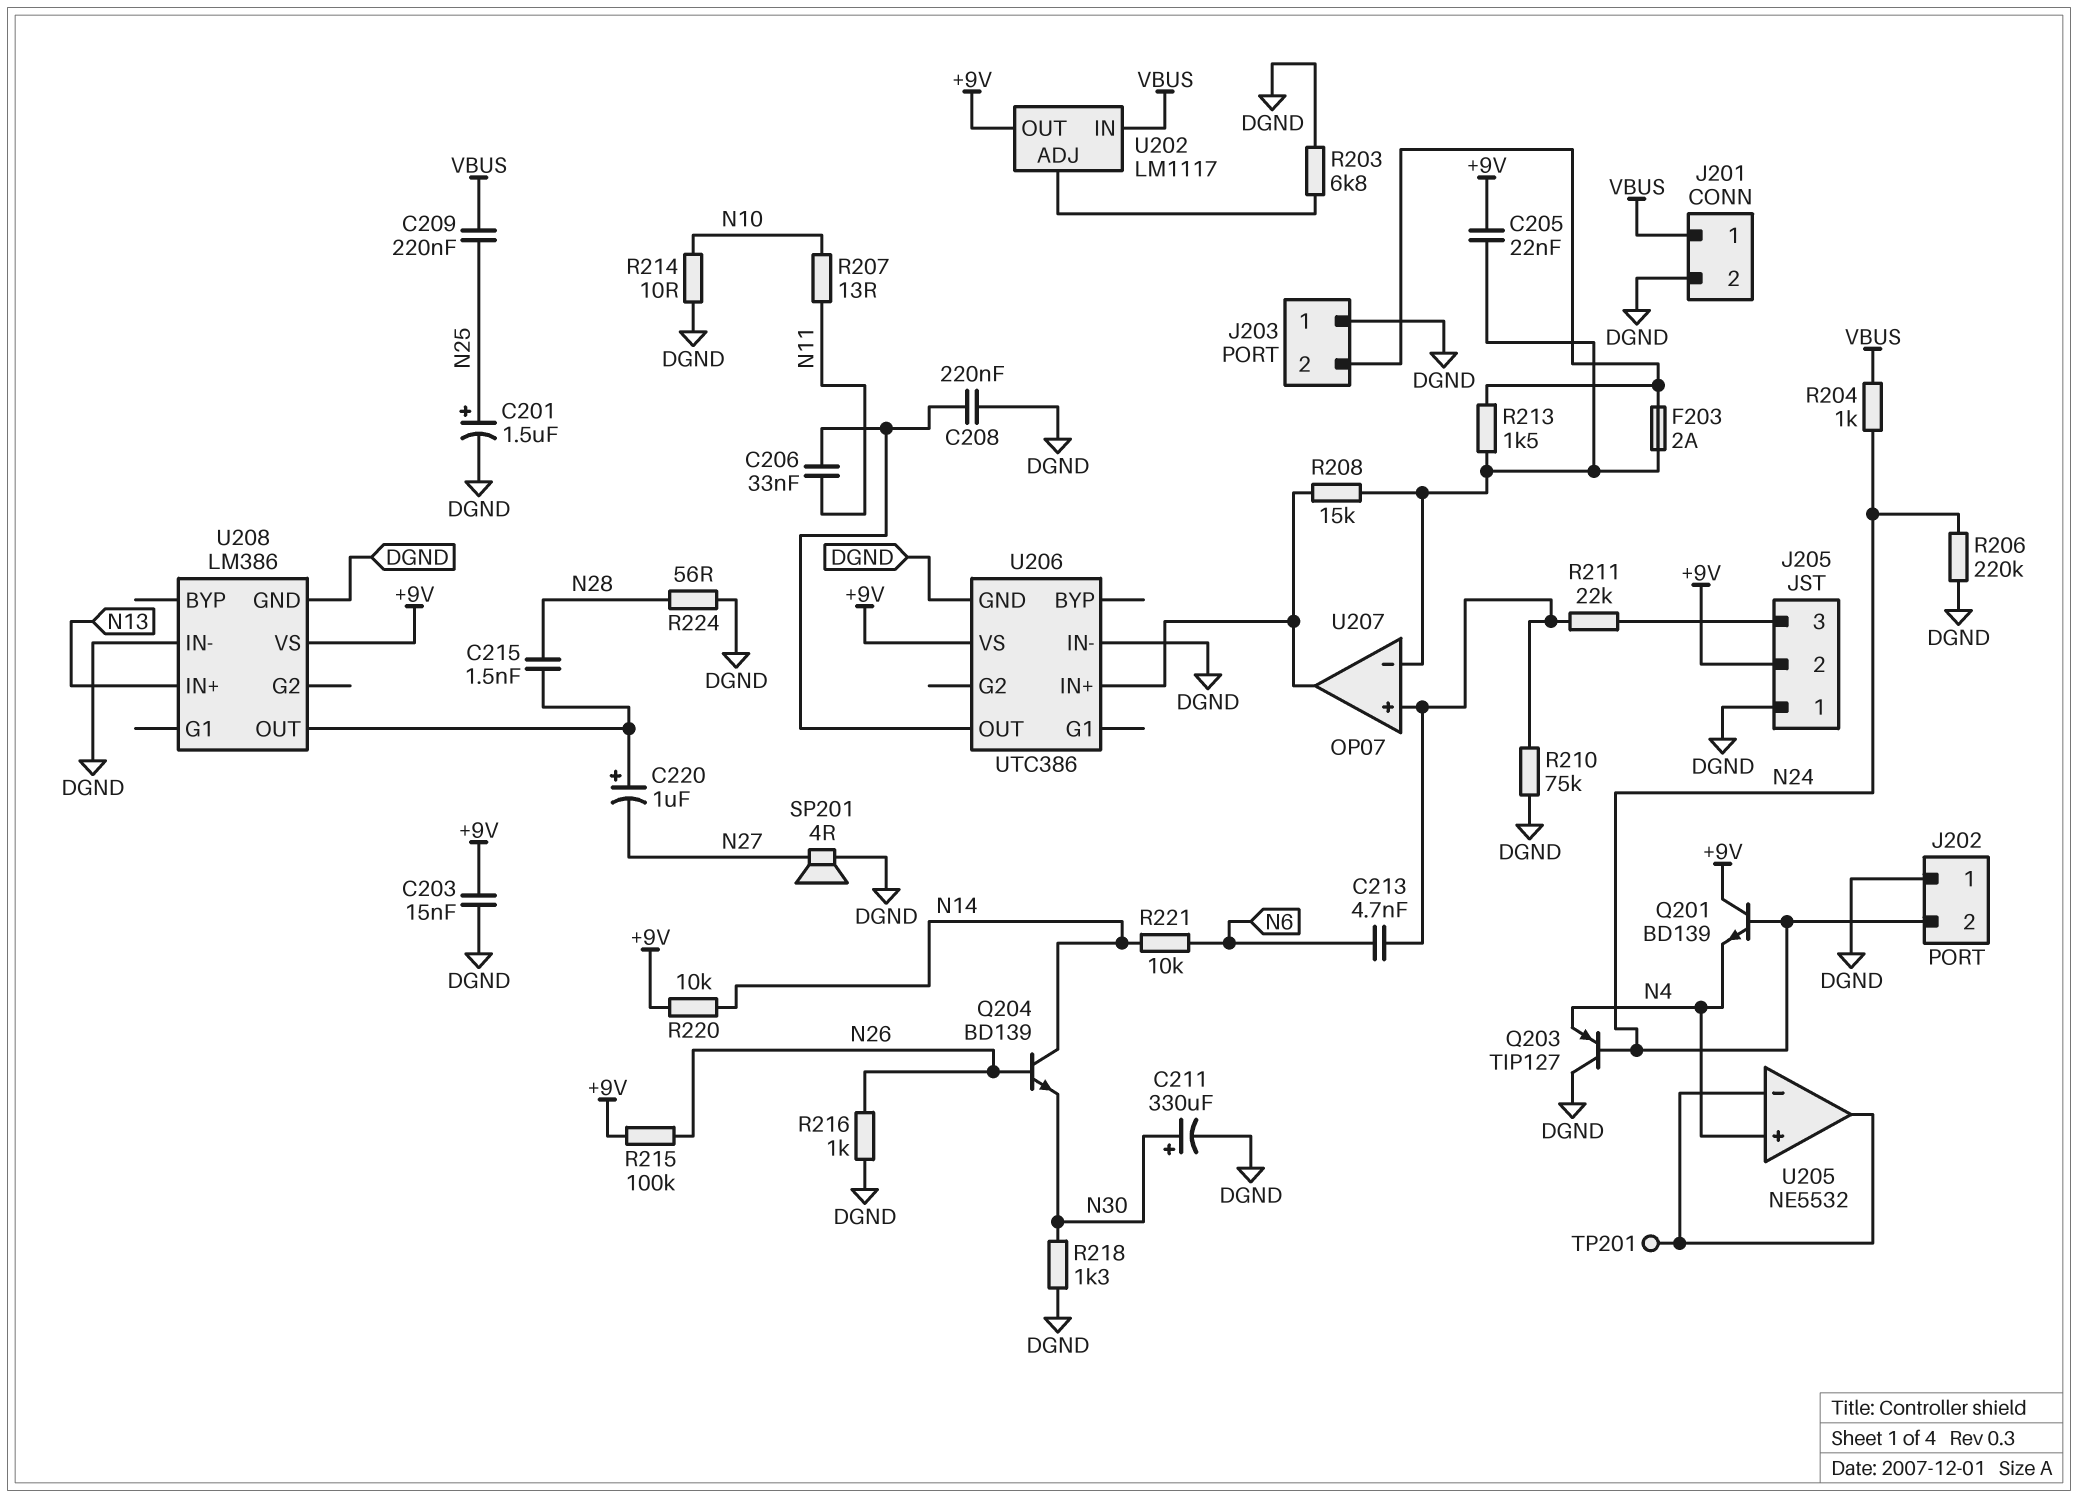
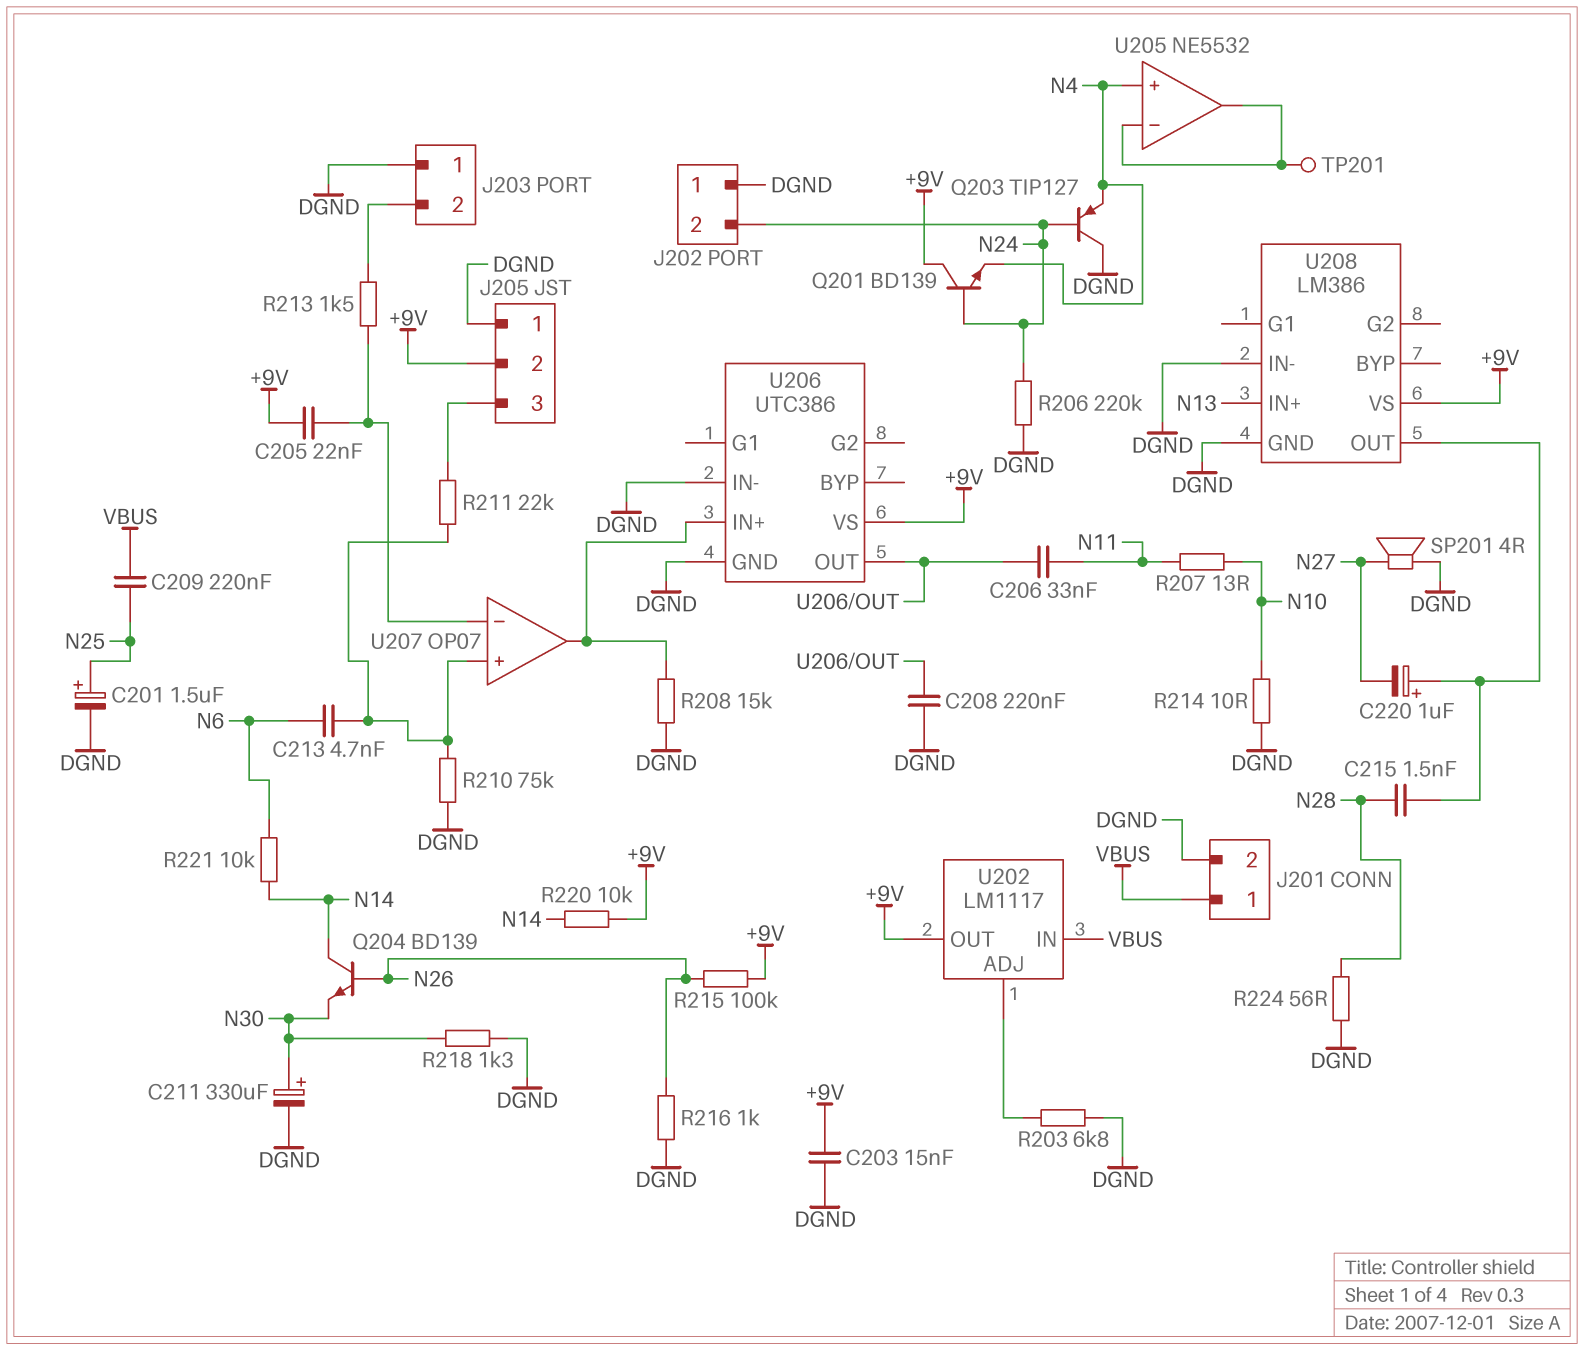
F203: 2A (J203/2, U207/in-) -> none
R204: 1k (N24, VBUS) -> none
R208: 15k (U206/IN+, U207/in-) -> 15k (DGND, U206/IN+)

